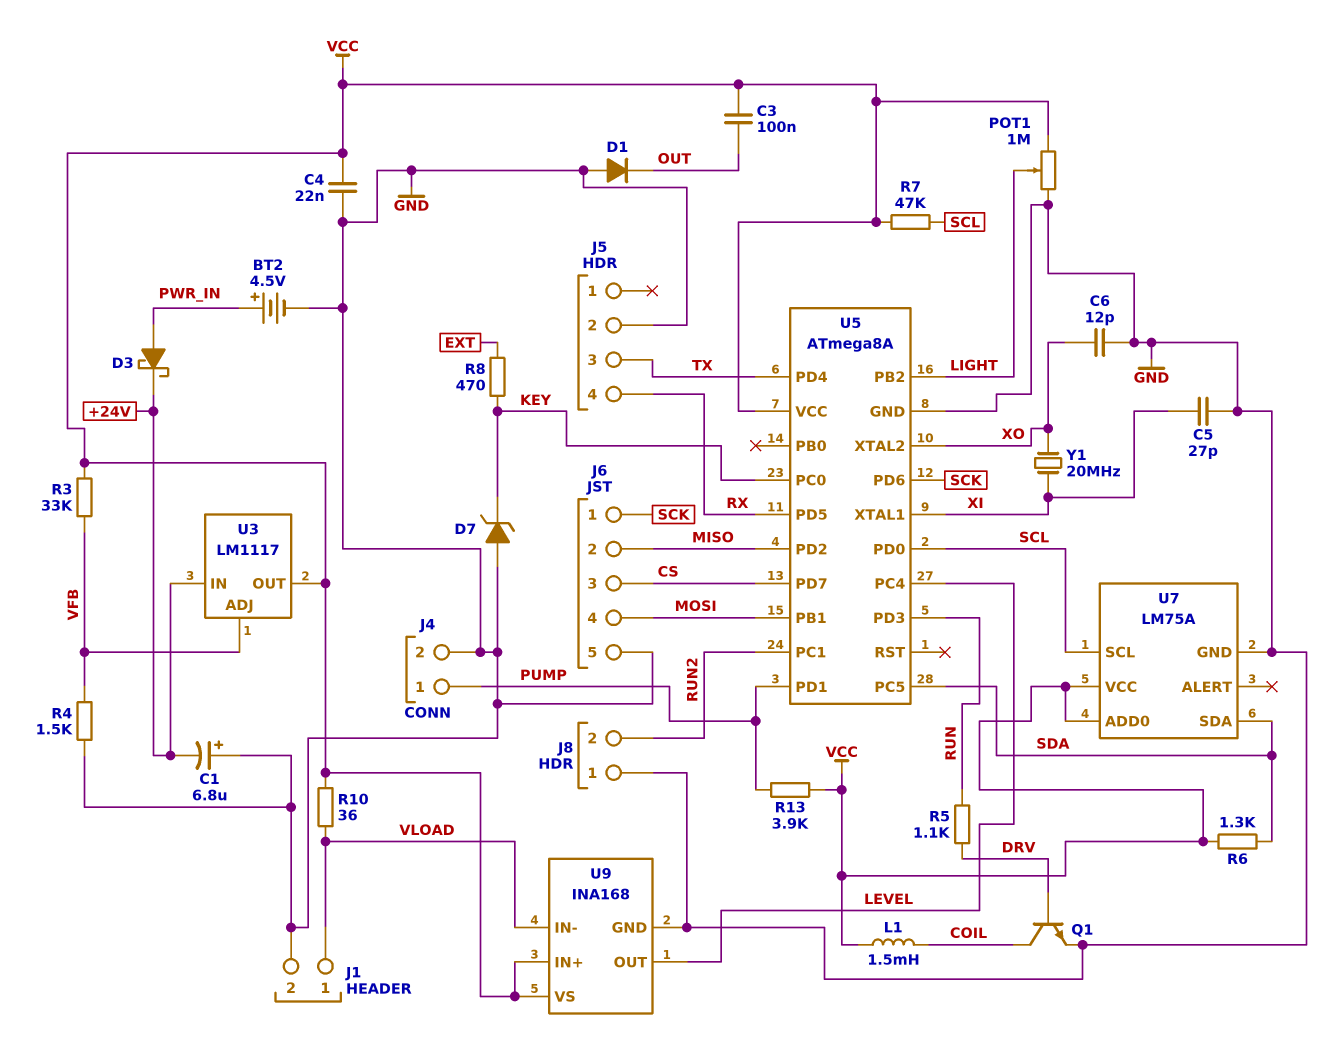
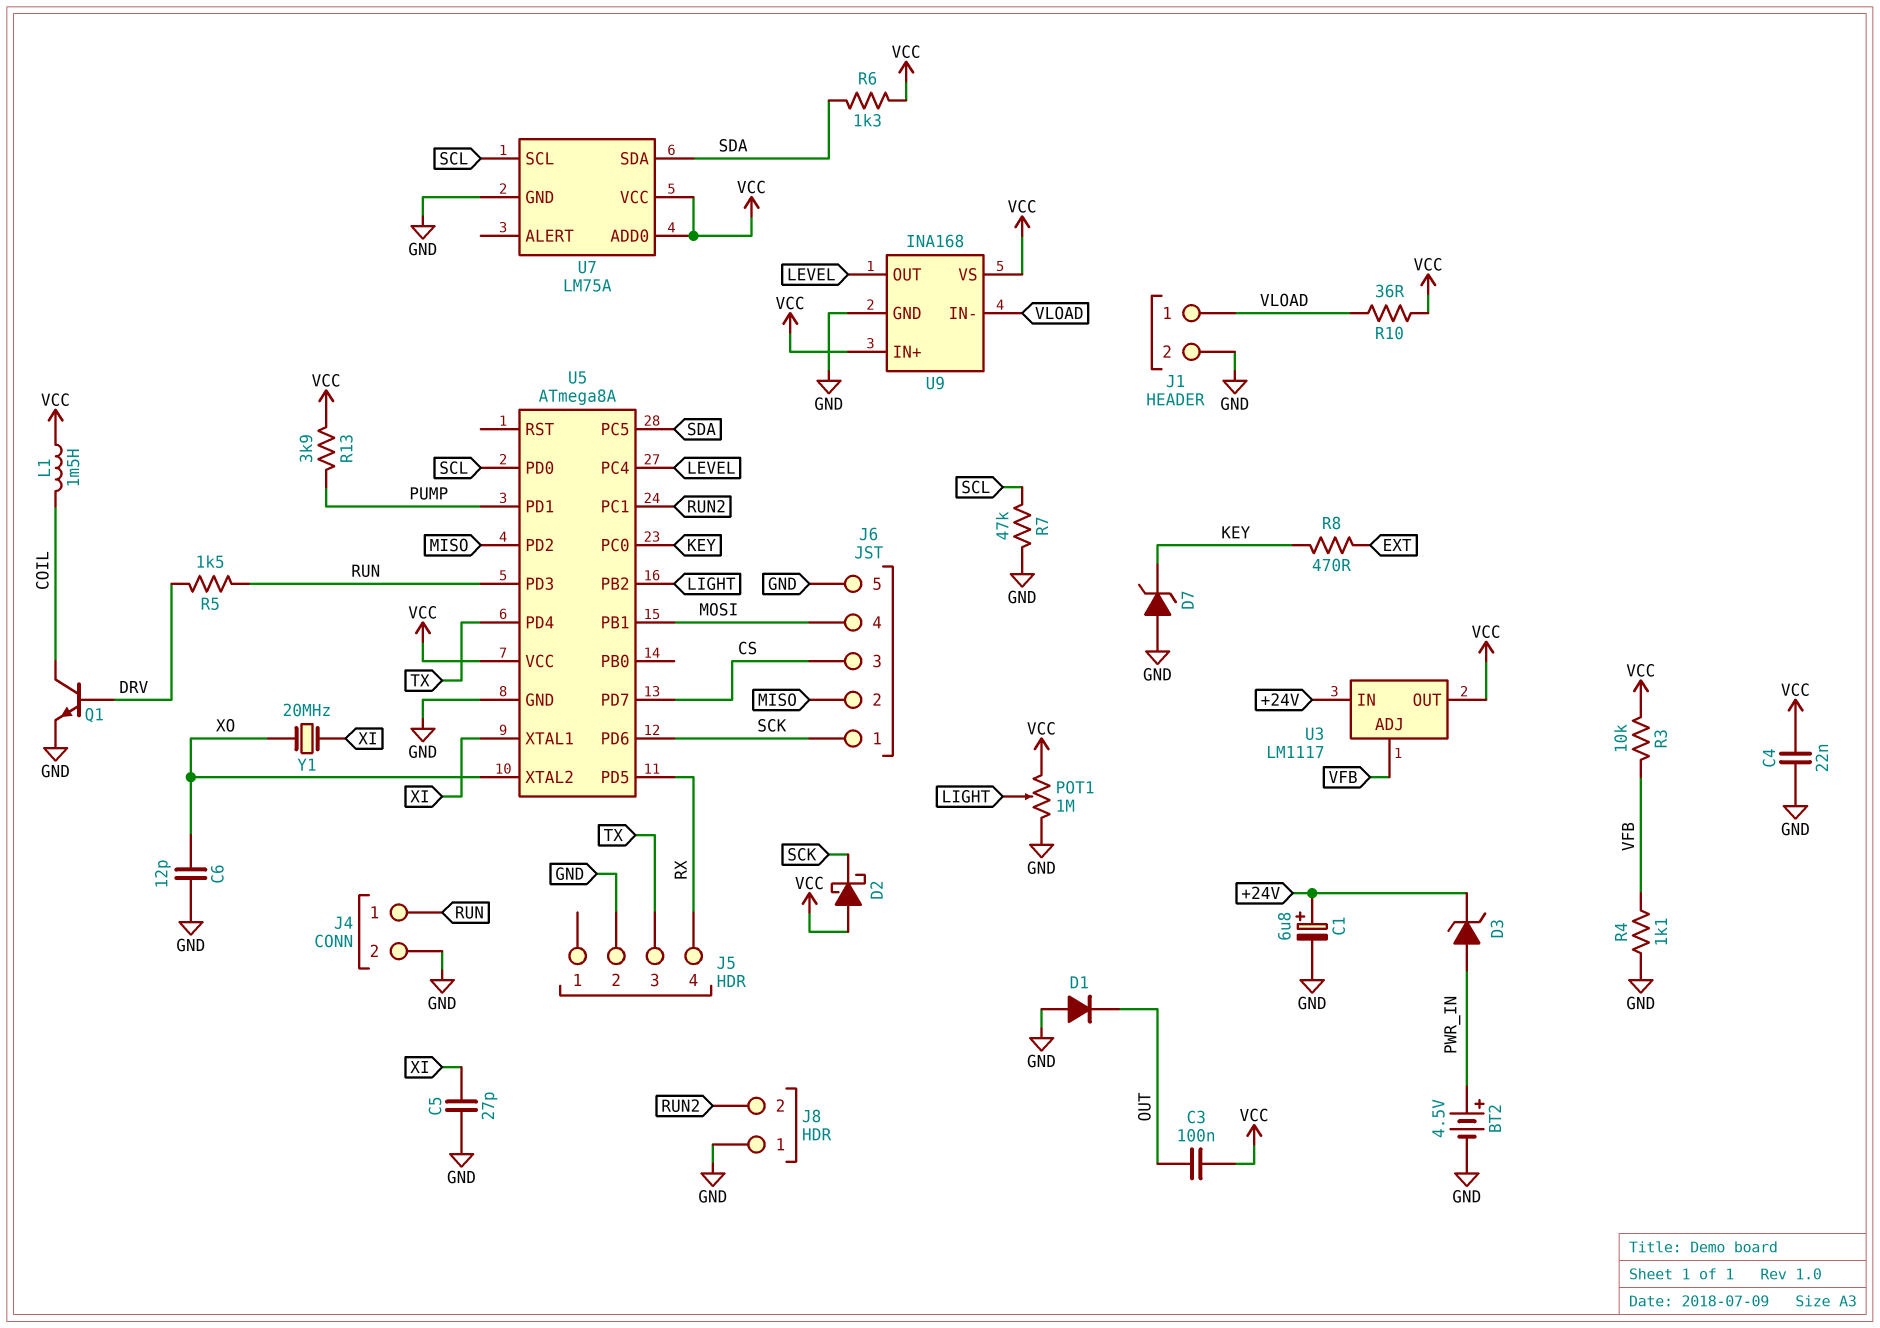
C1: 6.8uF (plus GND, minus +24V) -> 6.8uF (plus +24V, minus GND)
D2: none -> schottky (A VCC, K SCK)
D3: schottky (A PWR_IN, K +24V) -> zener (A PWR_IN, K +24V)
J4 pin 1: PUMP -> RUN
R3: 33k (VCC, VFB) -> 10k (VCC, VFB)
R4: 1.5k (GND, VFB) -> 1.1k (GND, VFB)
R5: 1.1k (DRV, RUN) -> 1.5k (DRV, RUN)
R7: 47k (SCL, VCC) -> 47k (GND, SCL)

